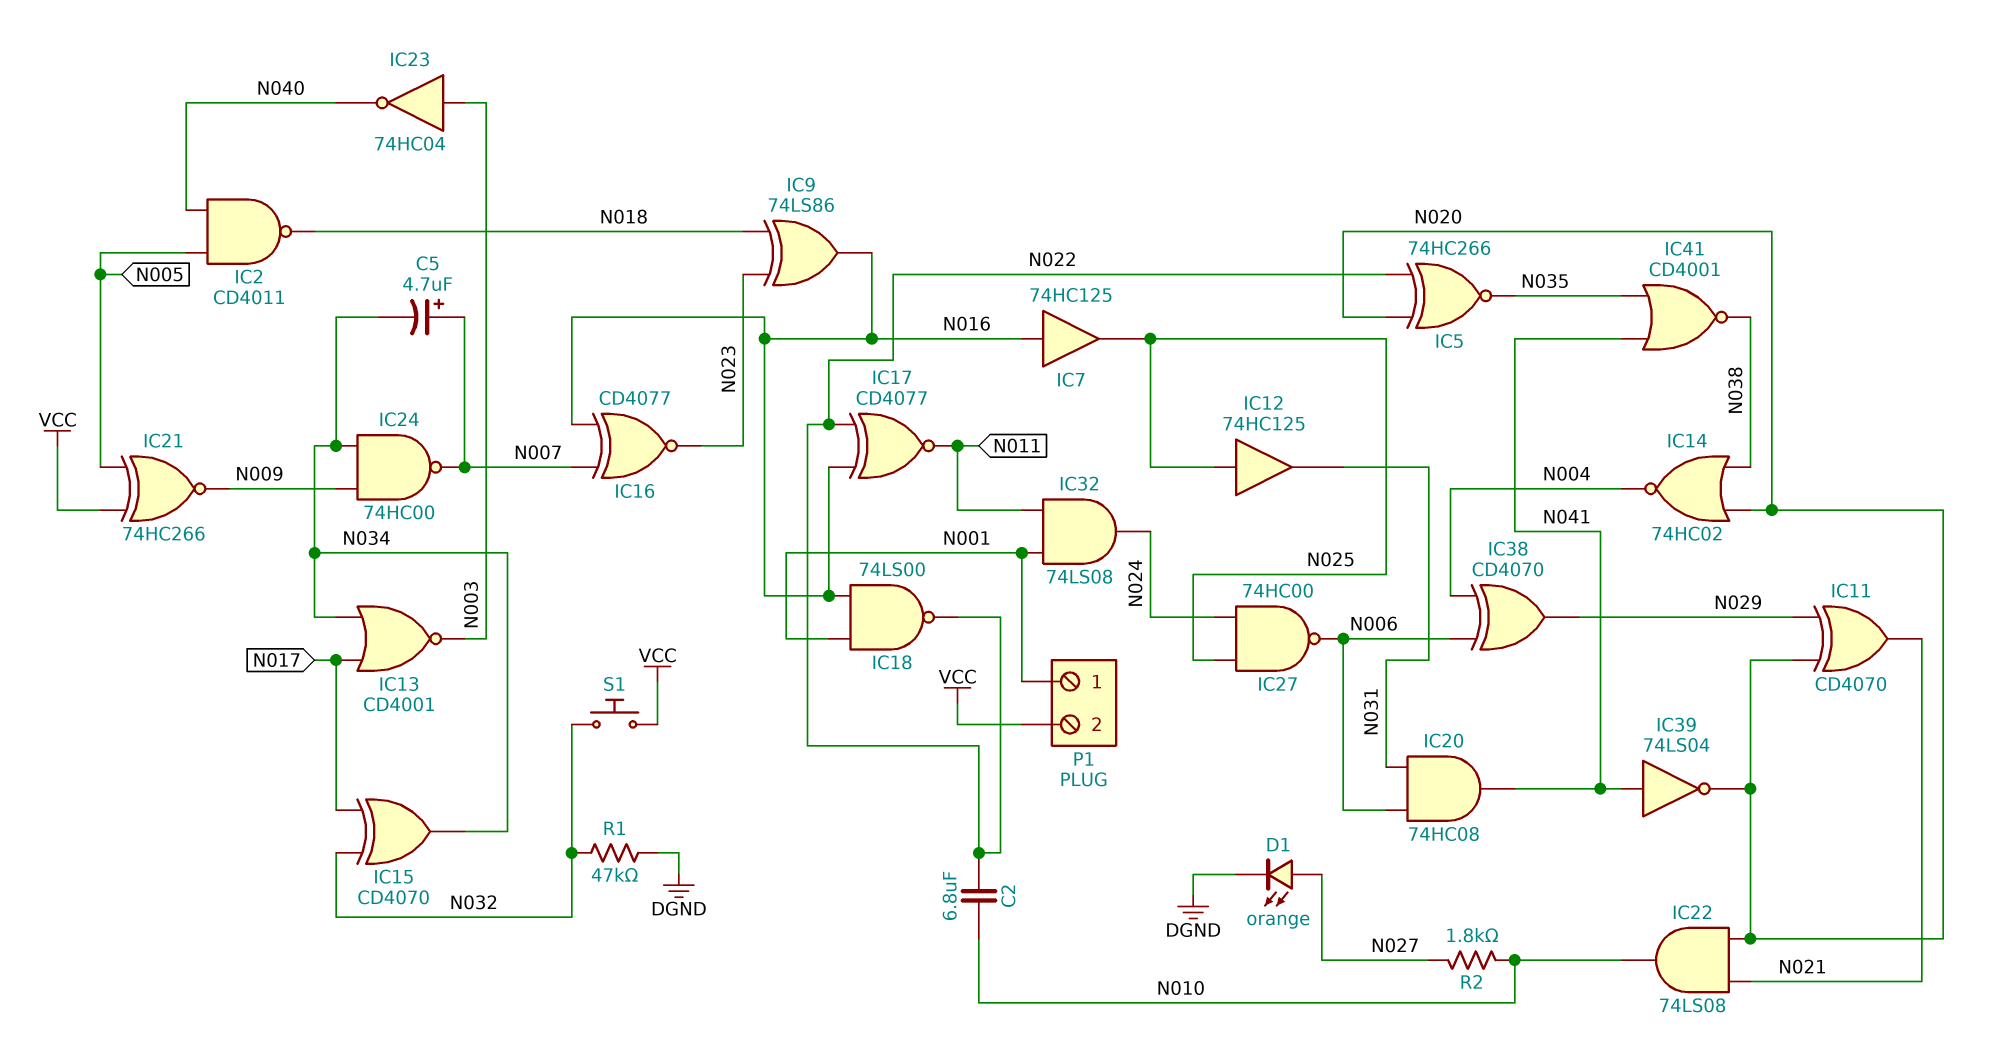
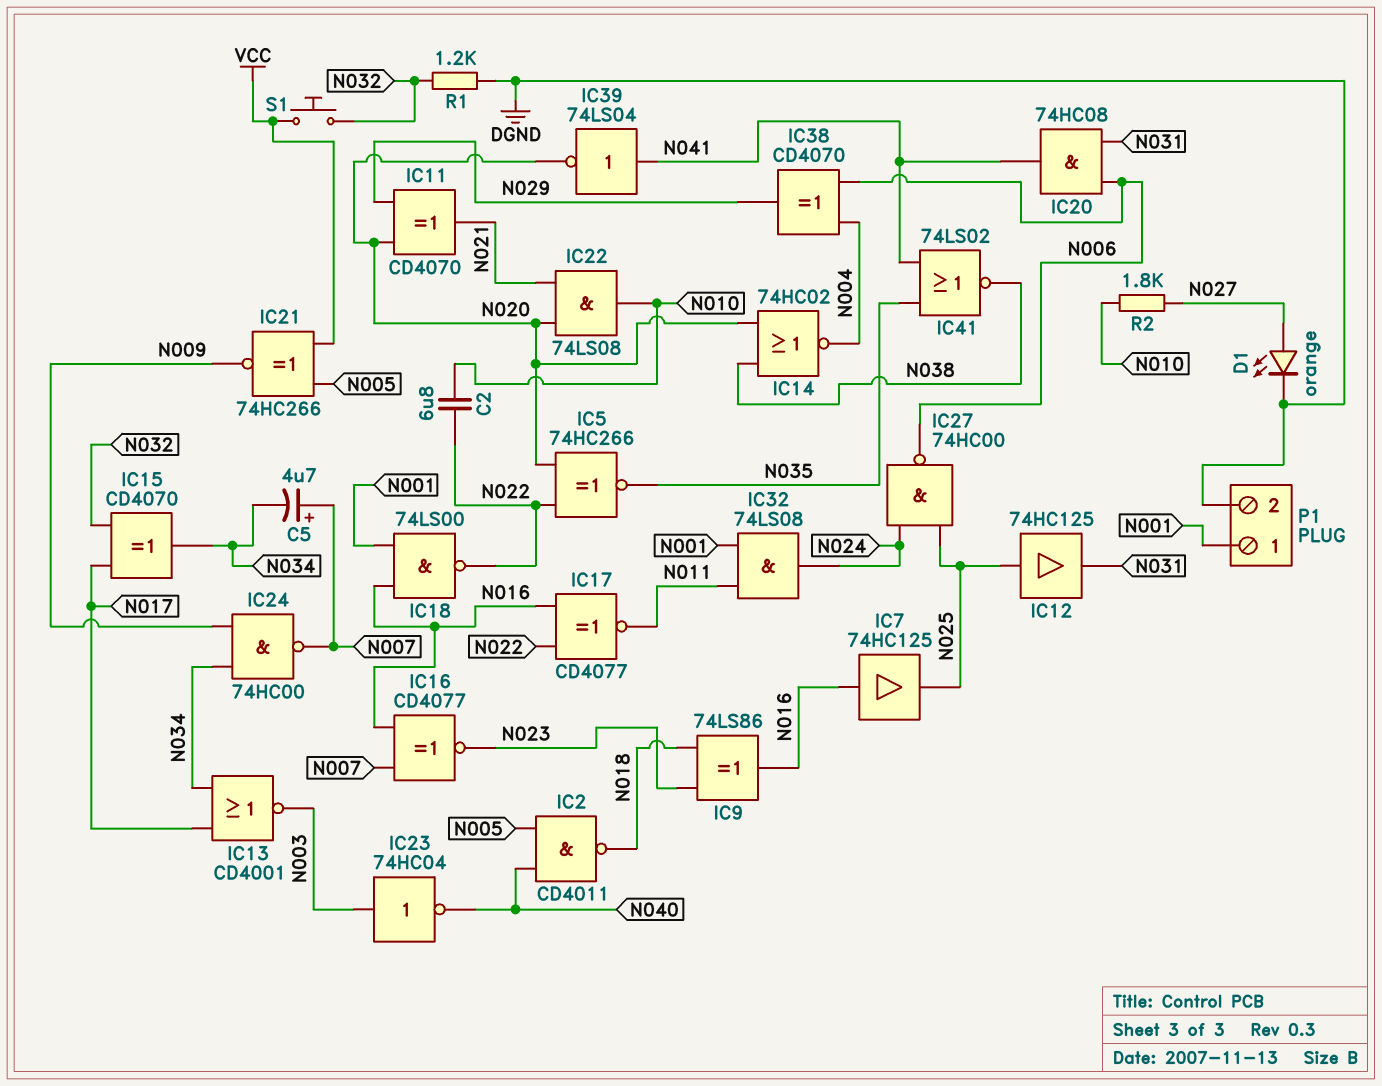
IC41: NOR CD4001 (in N035, in N041, out N038) -> NOR 74LS02 (in N035, in N041, out N038)
P1 pin 2: VCC -> DGND
R1: 47k (DGND, N032) -> 1.2k (DGND, N032)

